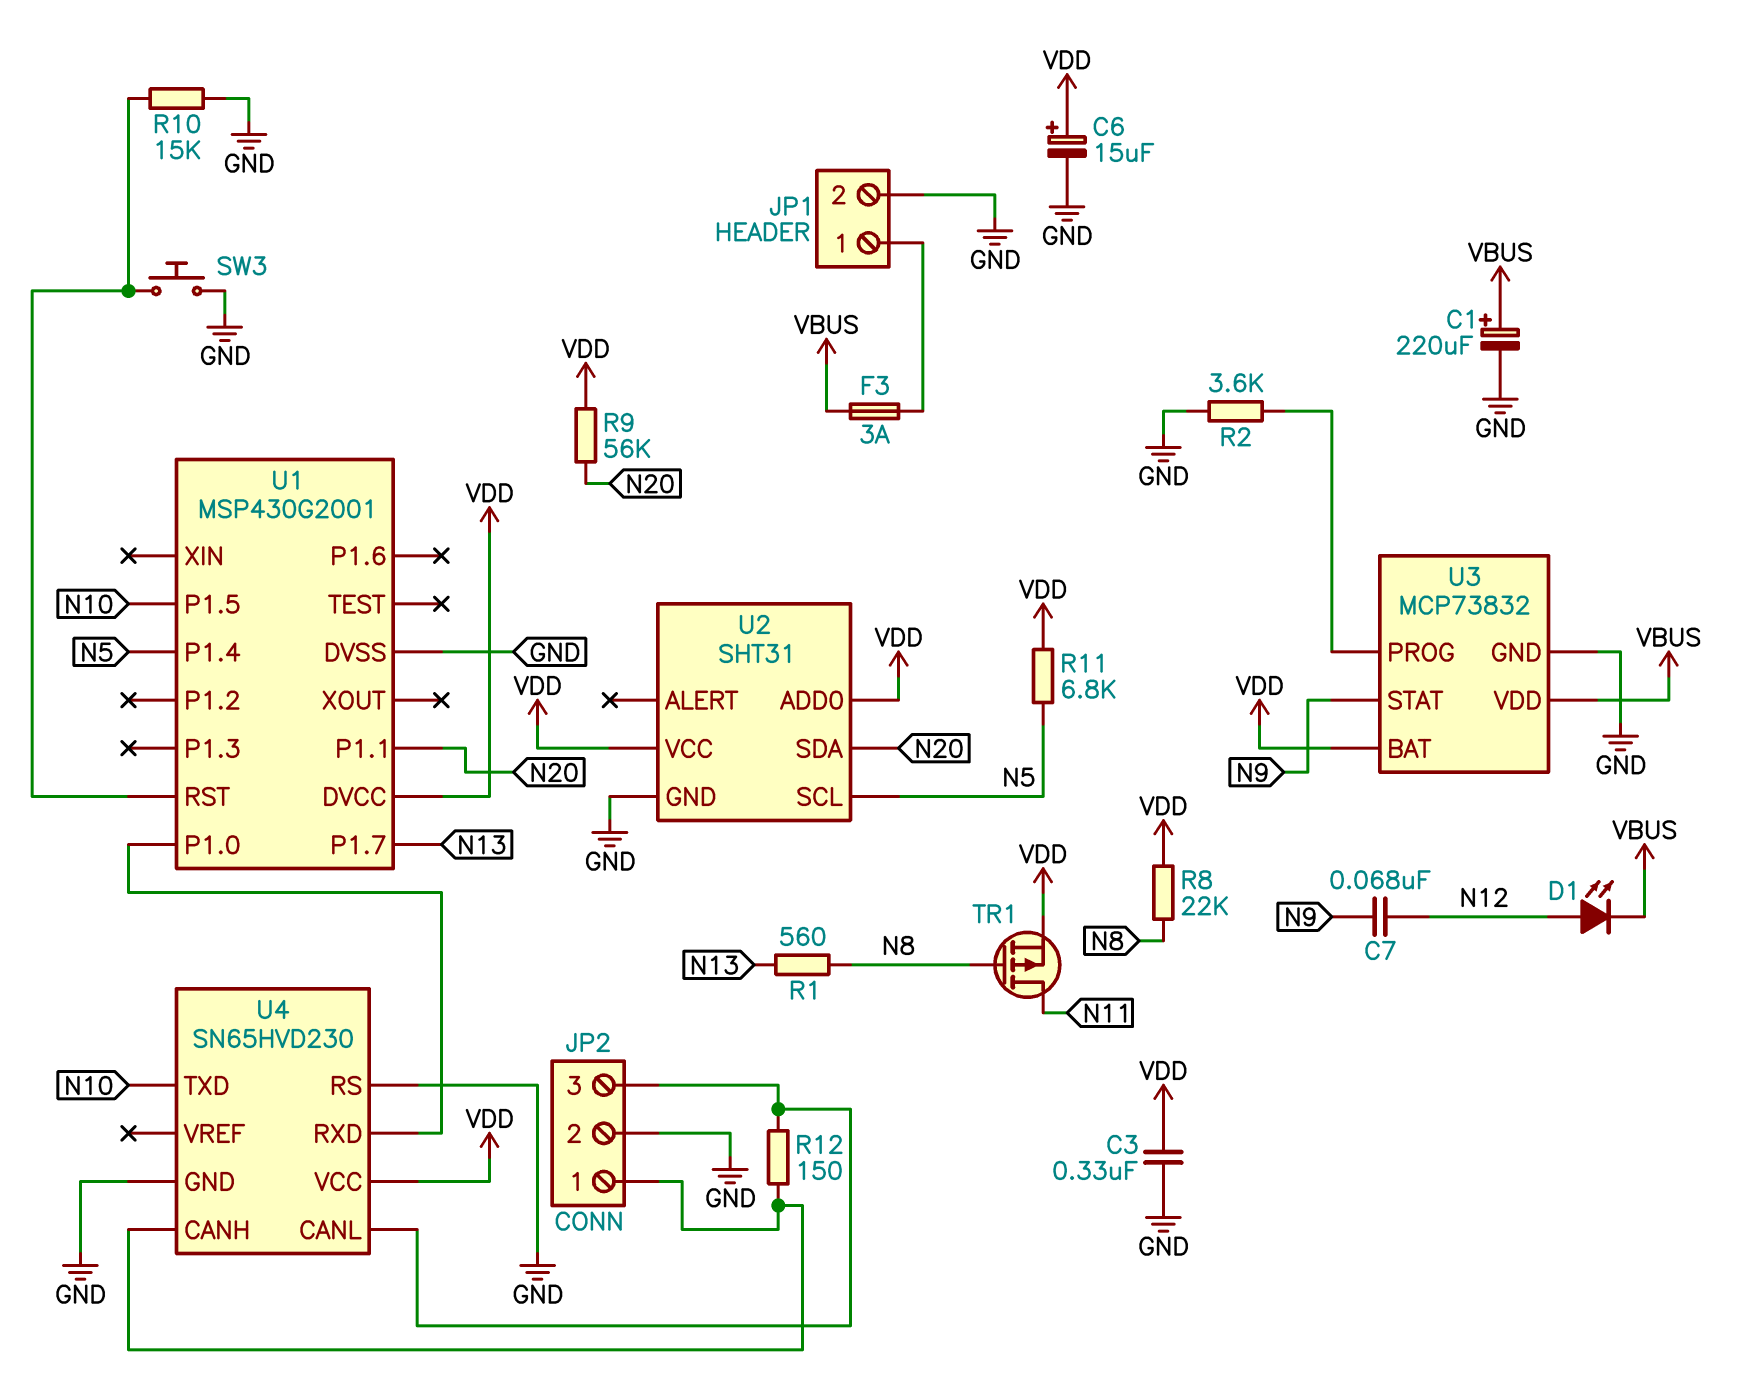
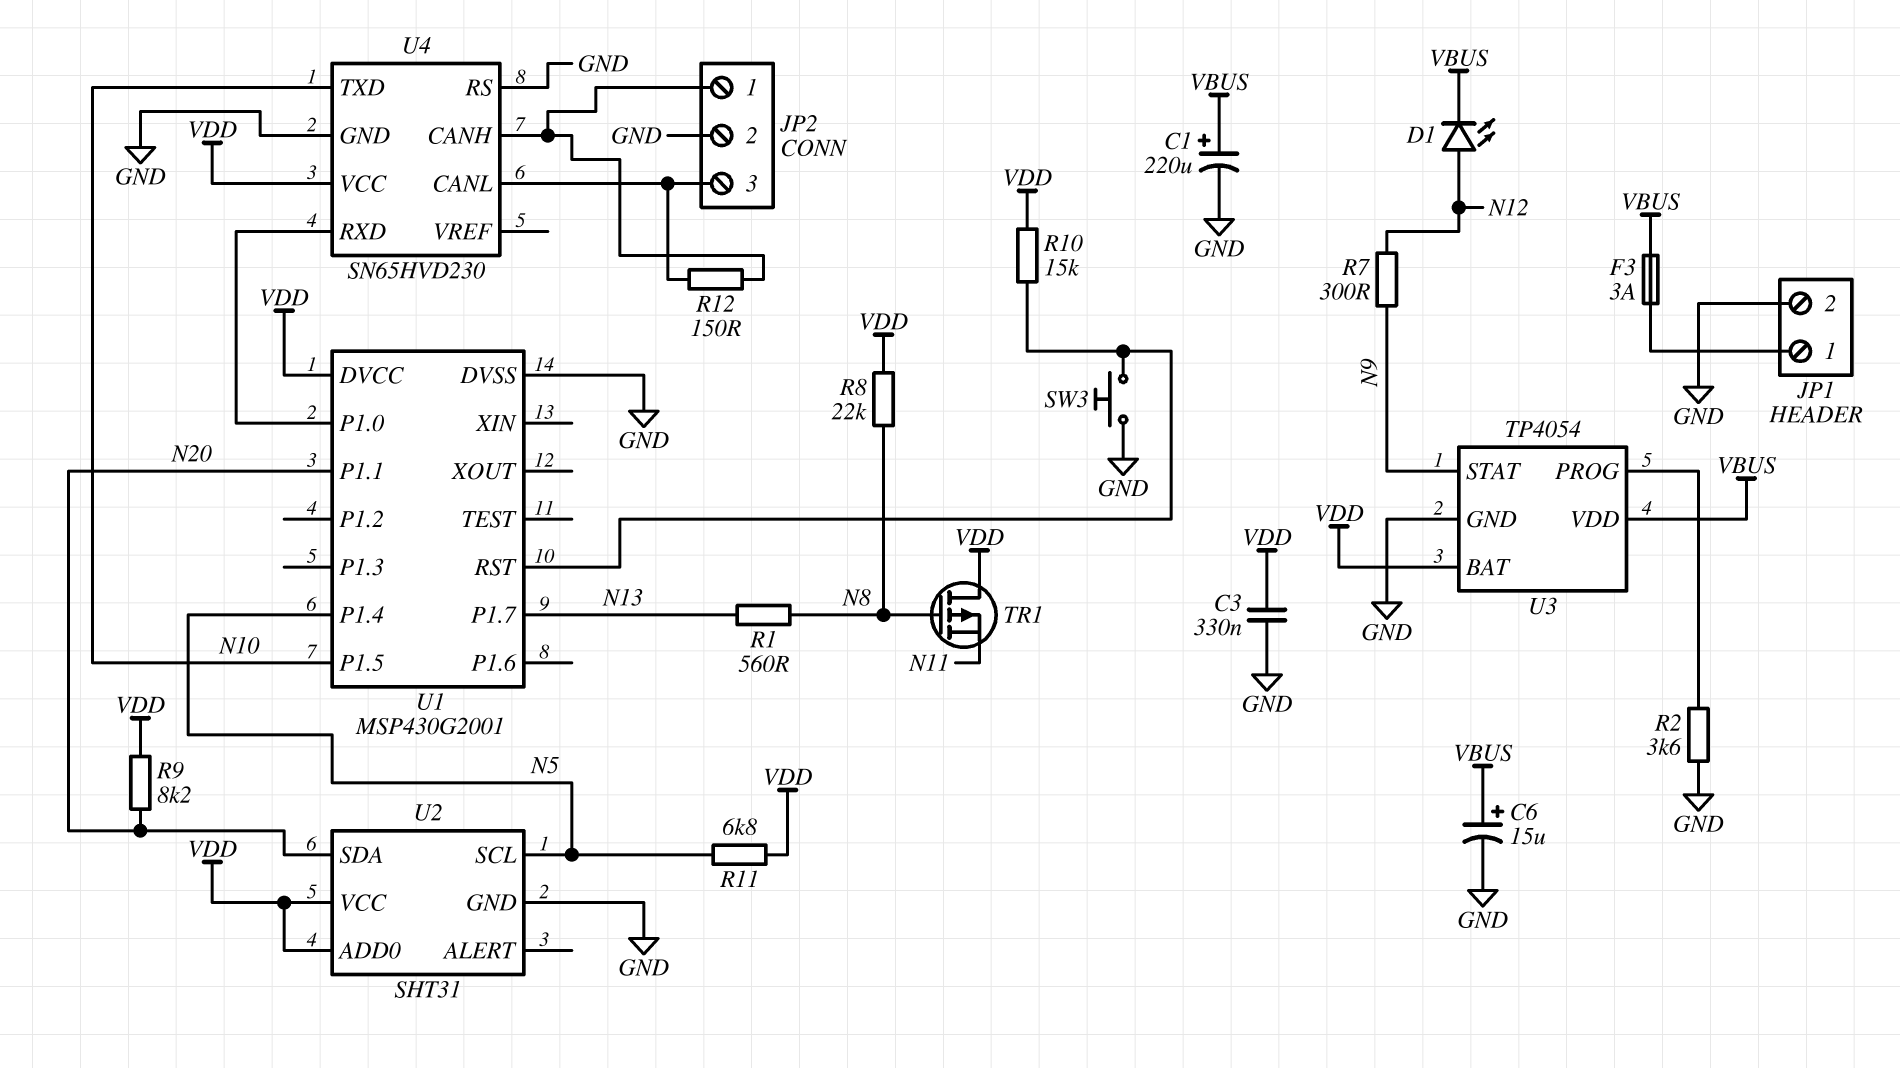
C6: 15uF (plus VDD, minus GND) -> 15uF (plus VBUS, minus GND)
C7: 68nF (N9, N12) -> none
R7: none -> 300 (N9, N12)
R9: 56k (N20, VDD) -> 8.2k (N20, VDD)
R10: 15k (GND, U1/RST) -> 15k (U1/RST, VDD)
TR1: PMOS (G N8, D N11, S VDD) -> PMOS (G N8, D VDD, S N11)
U3: MCP73832 -> TP4054

